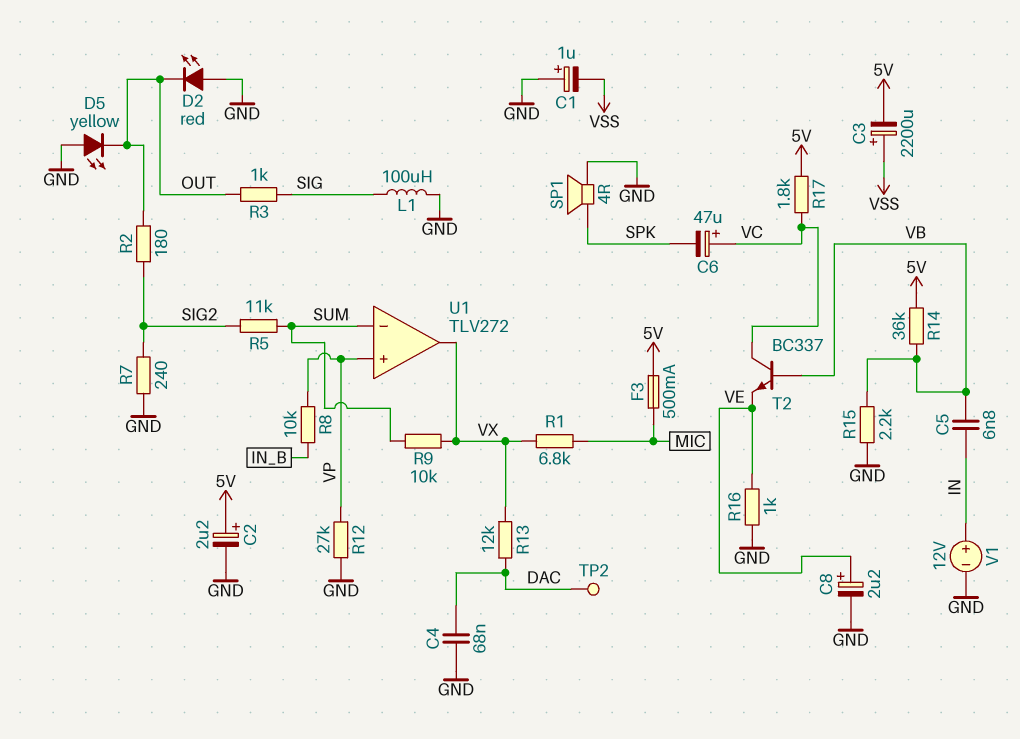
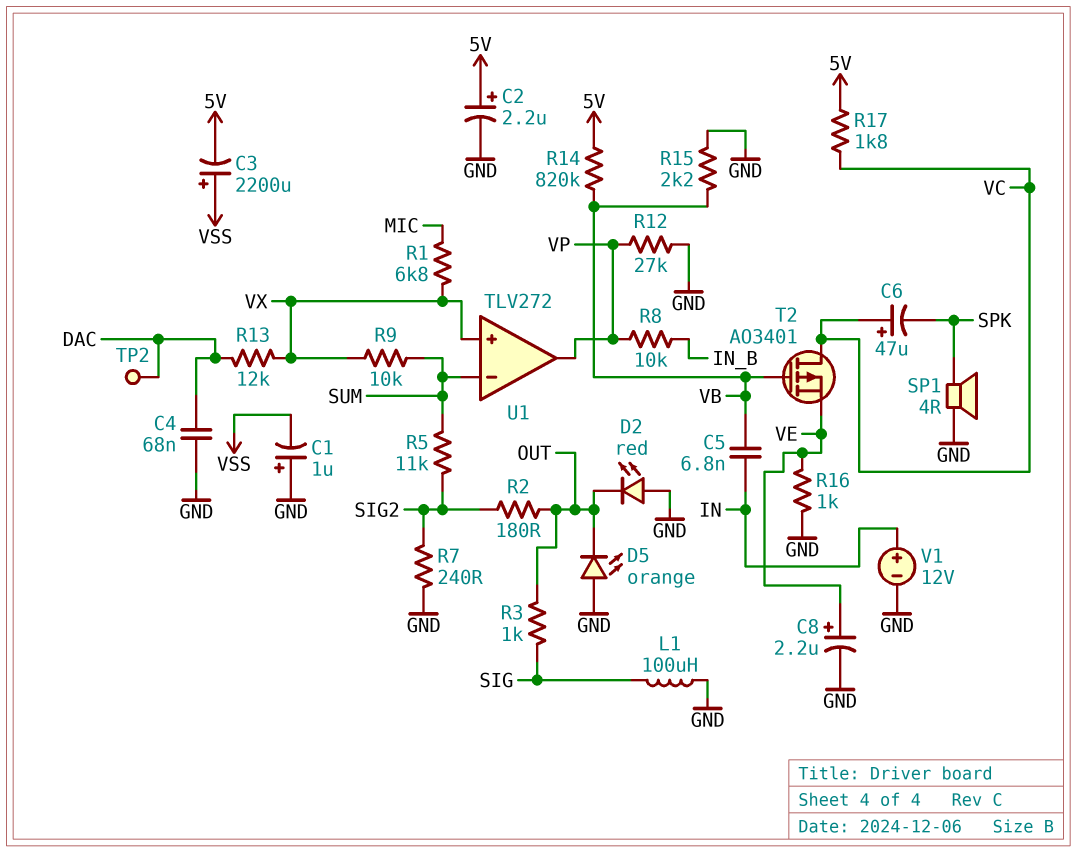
D5: LED yellow (A GND, K OUT) -> LED orange (A GND, K OUT)
F3: 500mA (5V, MIC) -> none
R14: 36k (5V, VB) -> 820k (5V, VB)
T2: NPN BC337 (B VB, C VC, E VE) -> PMOS AO3401 (G VB, D VC, S VE)
U1 pin in+: VP -> VX
U1 pin out: VX -> VP

